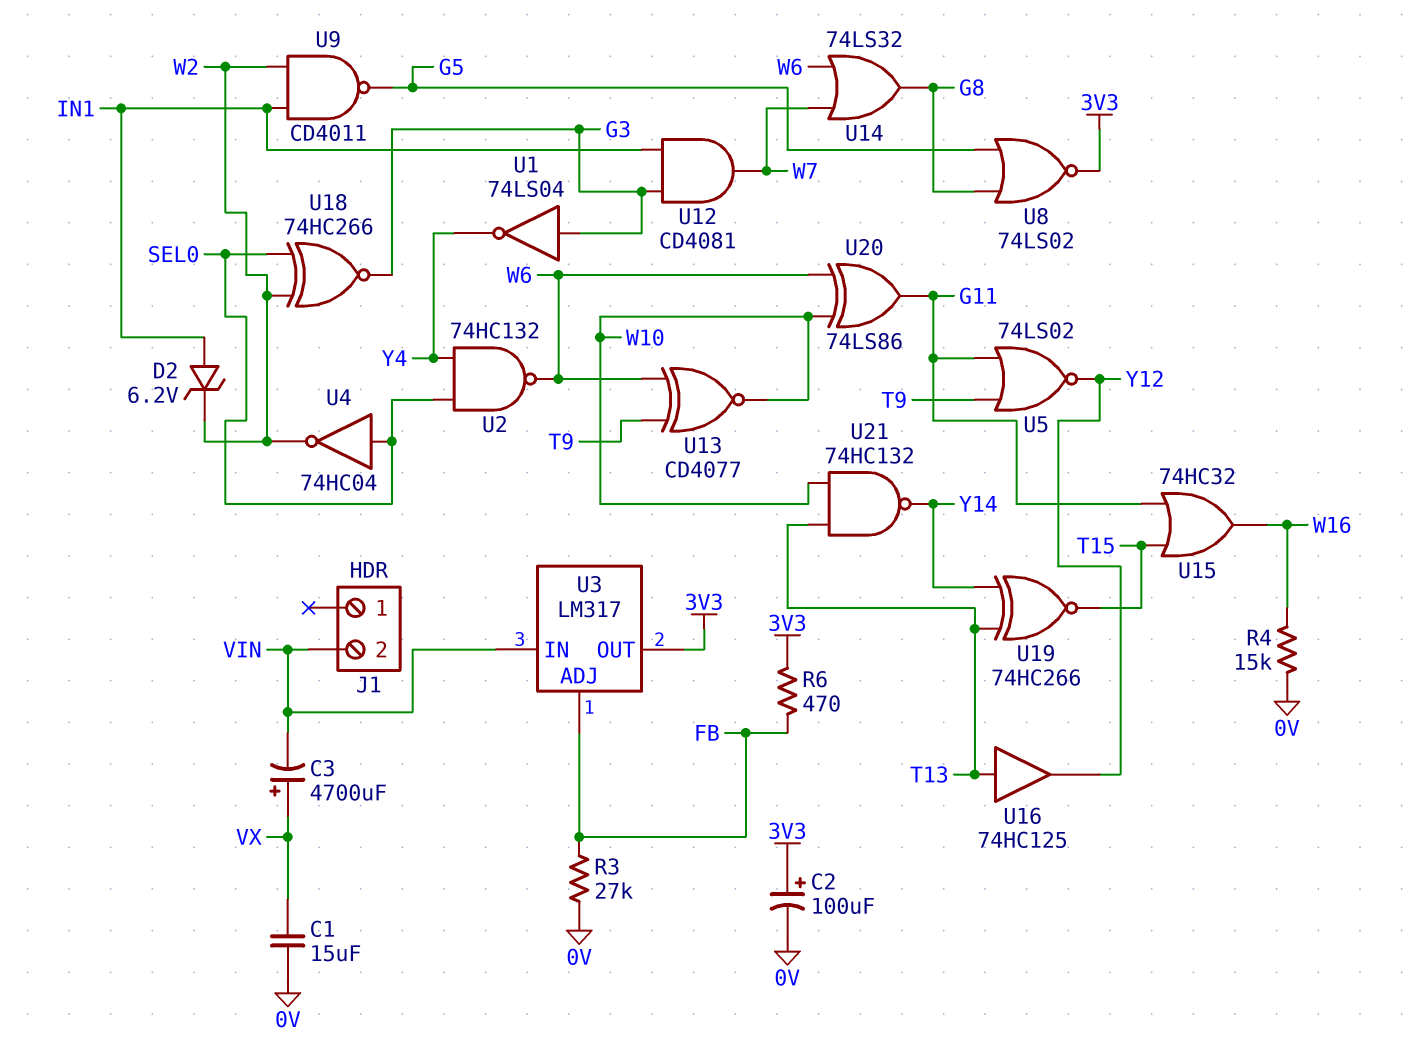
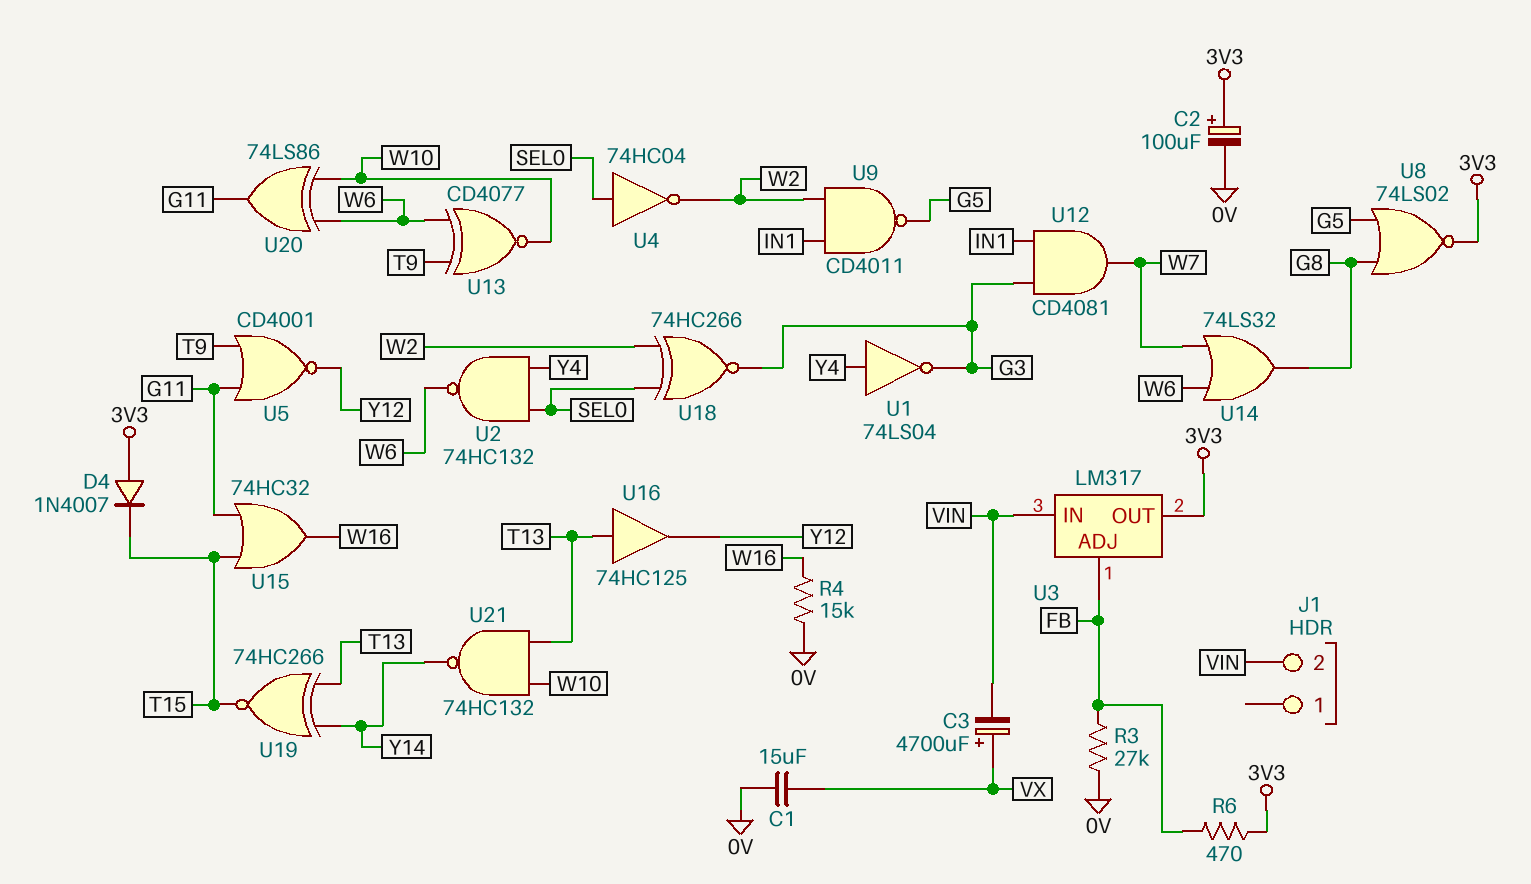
D2: zener 6.2V (A IN1, K W2) -> none
D4: none -> diode 1N4007 (A 3V3, K T15)
U1: NOT 74LS04 (in G3, out Y4) -> NOT 74LS04 (in Y4, out G3)
U5: NOR 74LS02 (in G11, in T9, out Y12) -> NOR CD4001 (in G11, in T9, out Y12)

